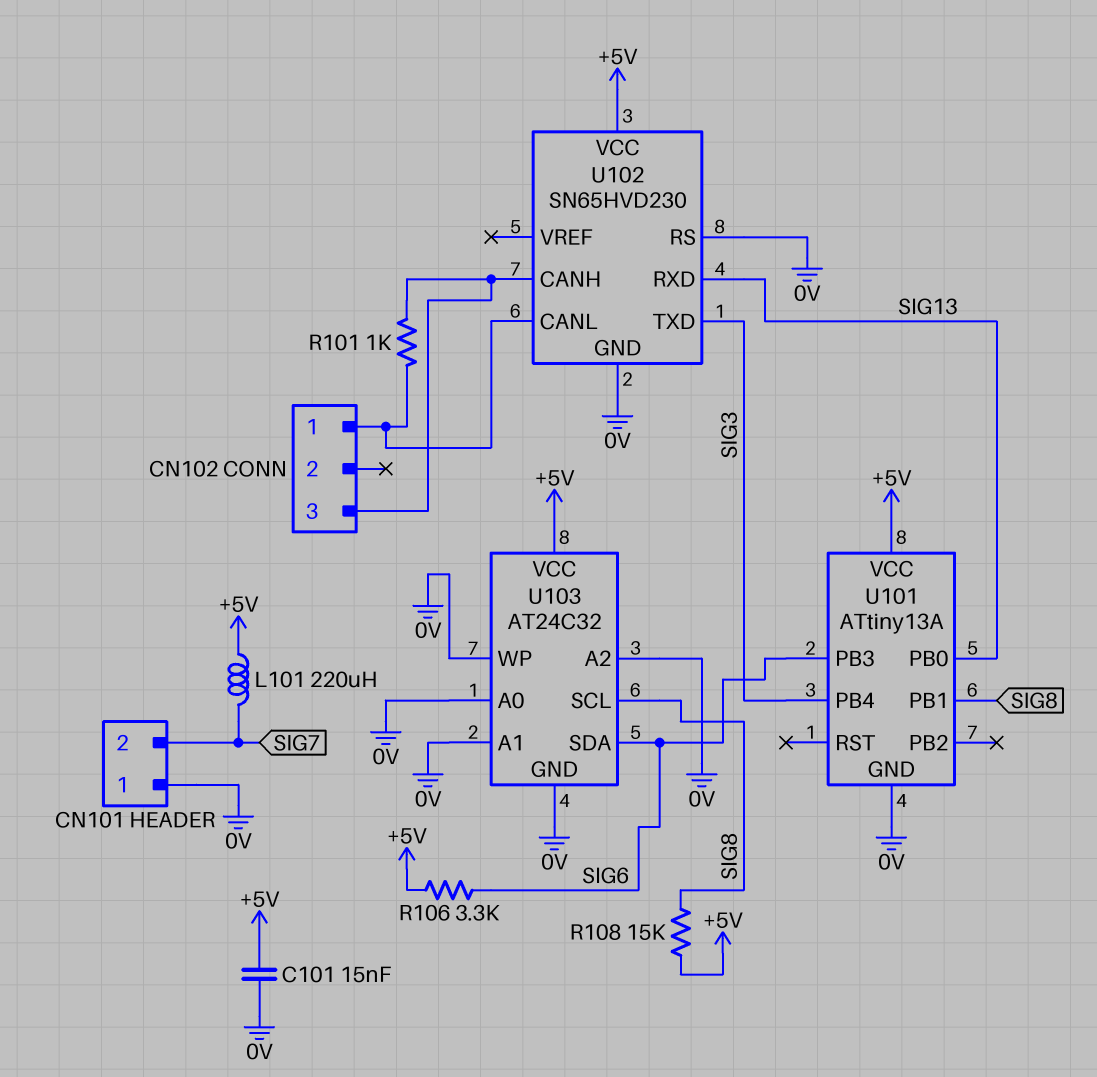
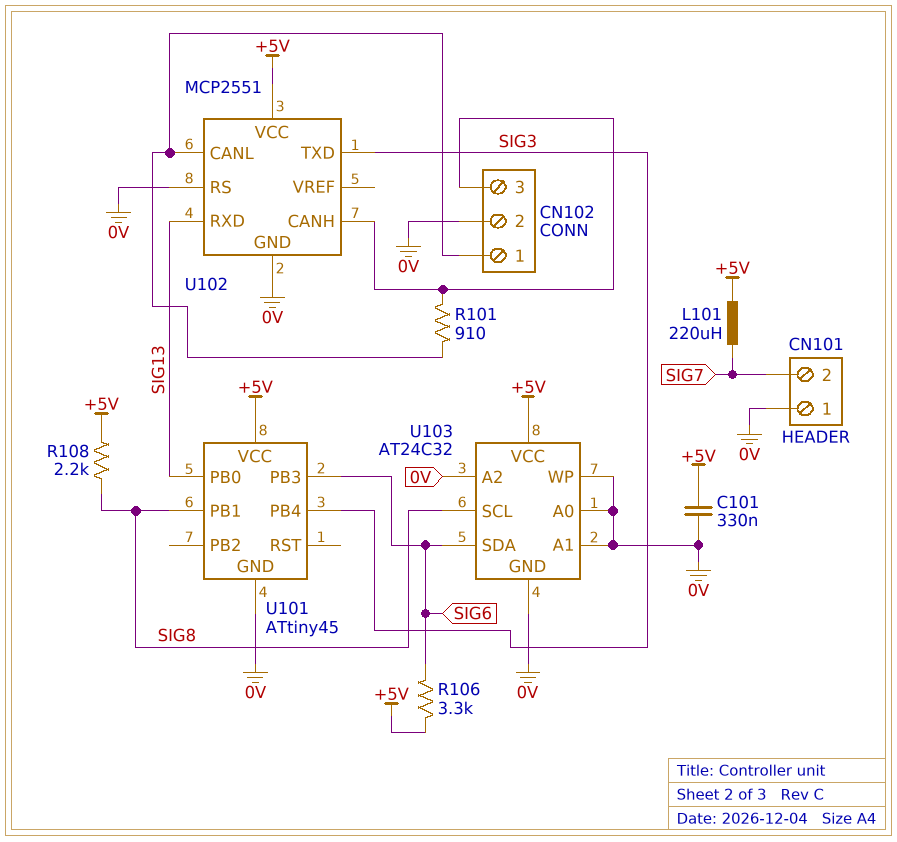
C101: 15nF (+5V, 0V) -> 330nF (+5V, 0V)
CN102 pin 2: none -> 0V
R101: 1k (CN102/1, CN102/3) -> 910 (CN102/1, CN102/3)
R108: 15k (+5V, SIG8) -> 2.2k (+5V, SIG8)
U101: ATtiny13A -> ATtiny45
U102: SN65HVD230 -> MCP2551

